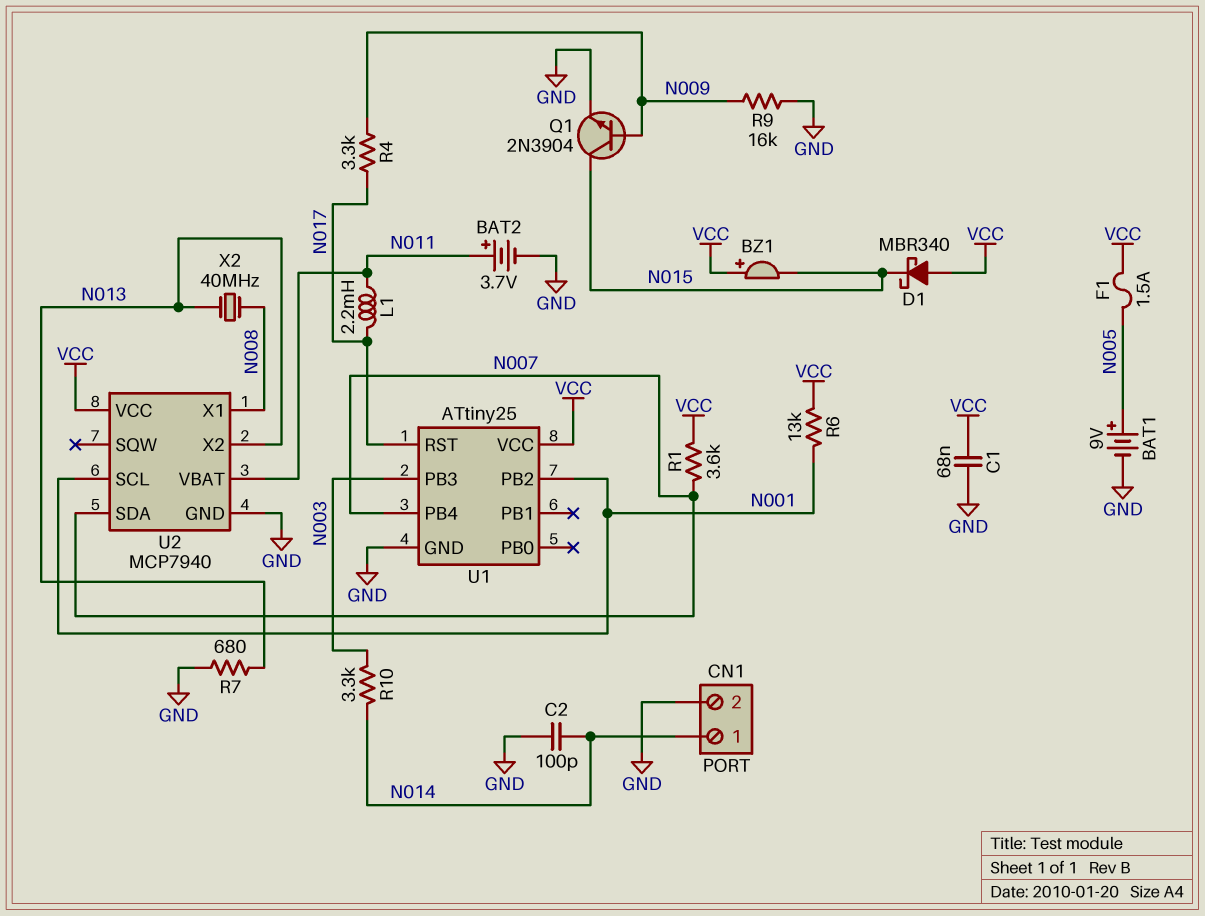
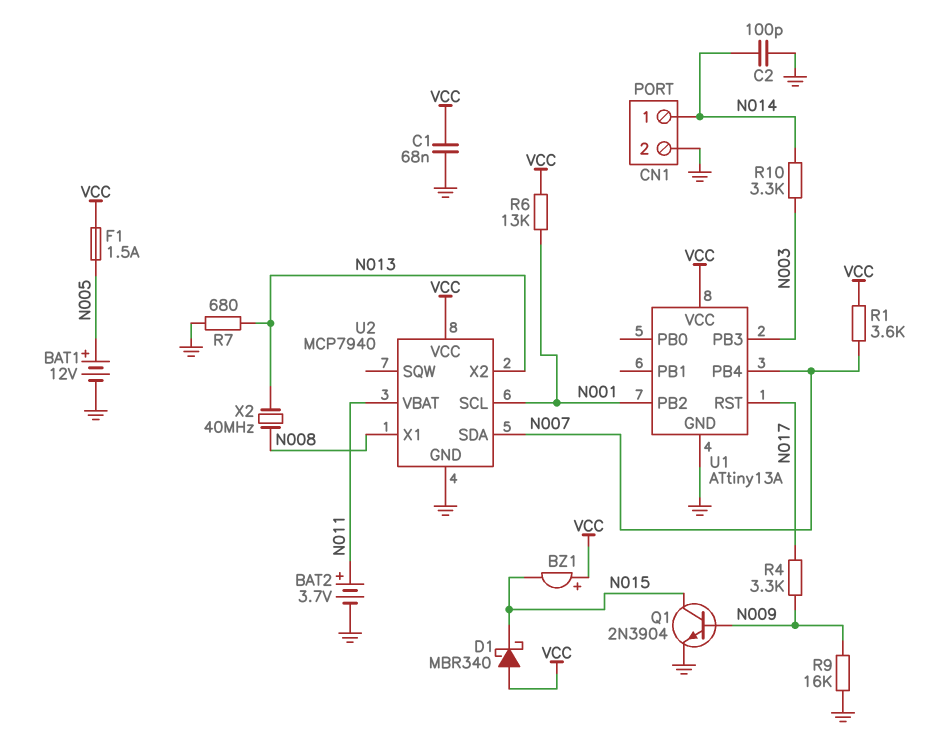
BAT1: 9V (plus N005, minus GND) -> 12V (plus N005, minus GND)
L1: 2.2mH (N011, N017) -> none
U1: ATtiny25 -> ATtiny13A

